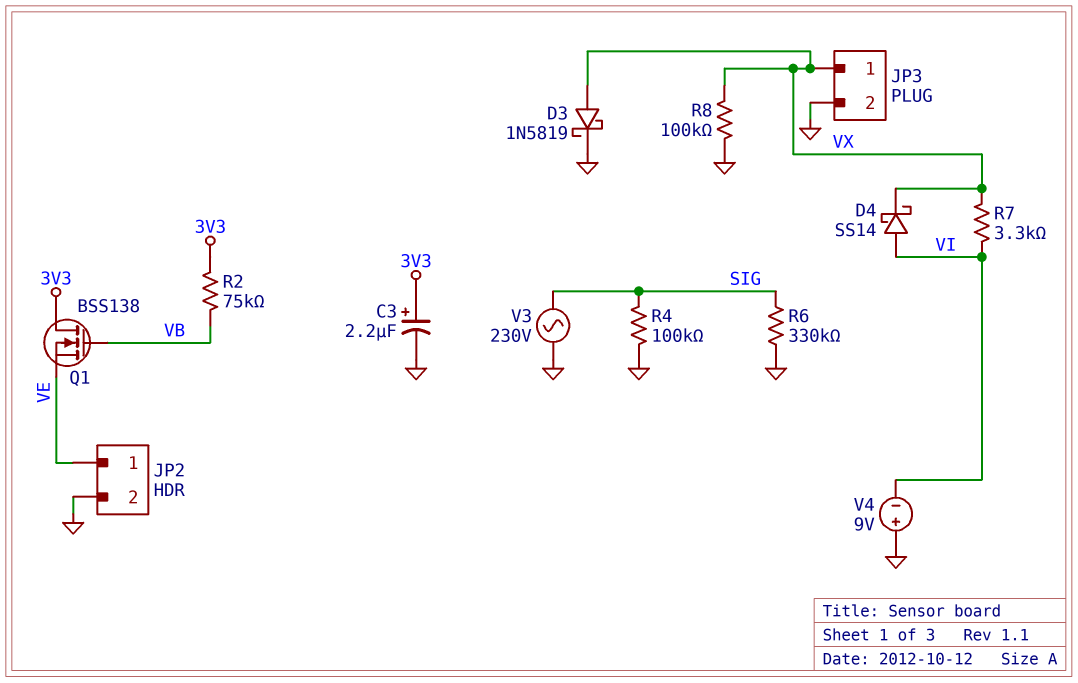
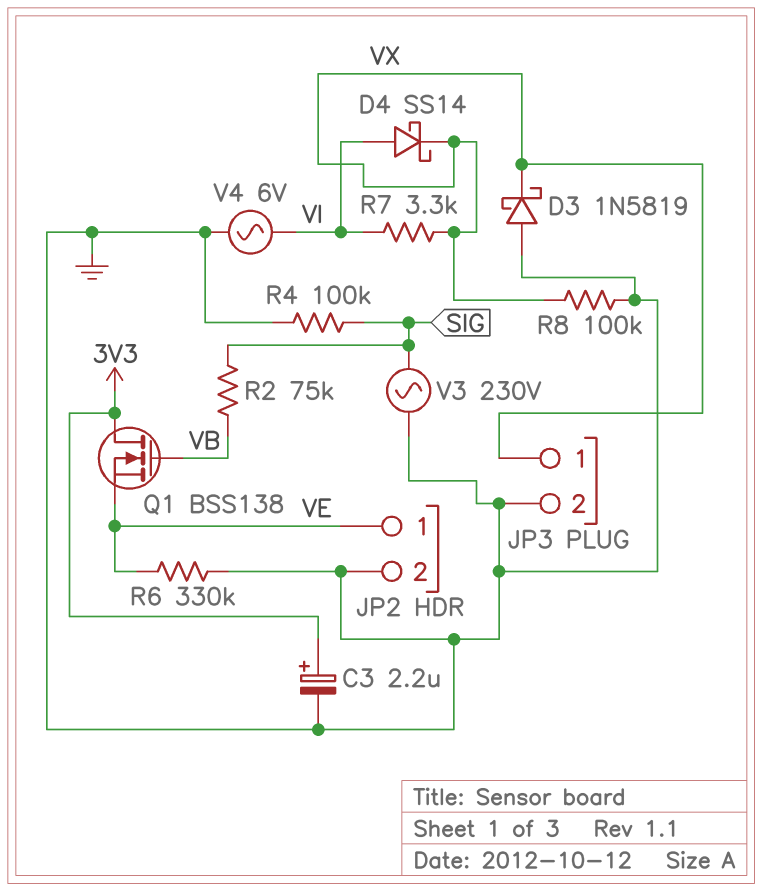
D3: schottky 1N5819 (A VX, K GND) -> schottky 1N5819 (A GND, K VX)
R2: 75k (3V3, VB) -> 75k (SIG, VB)
R6: 330k (GND, SIG) -> 330k (GND, VE)
V4: 9V (plus GND, minus VI) -> AC 6V (GND, VI)

